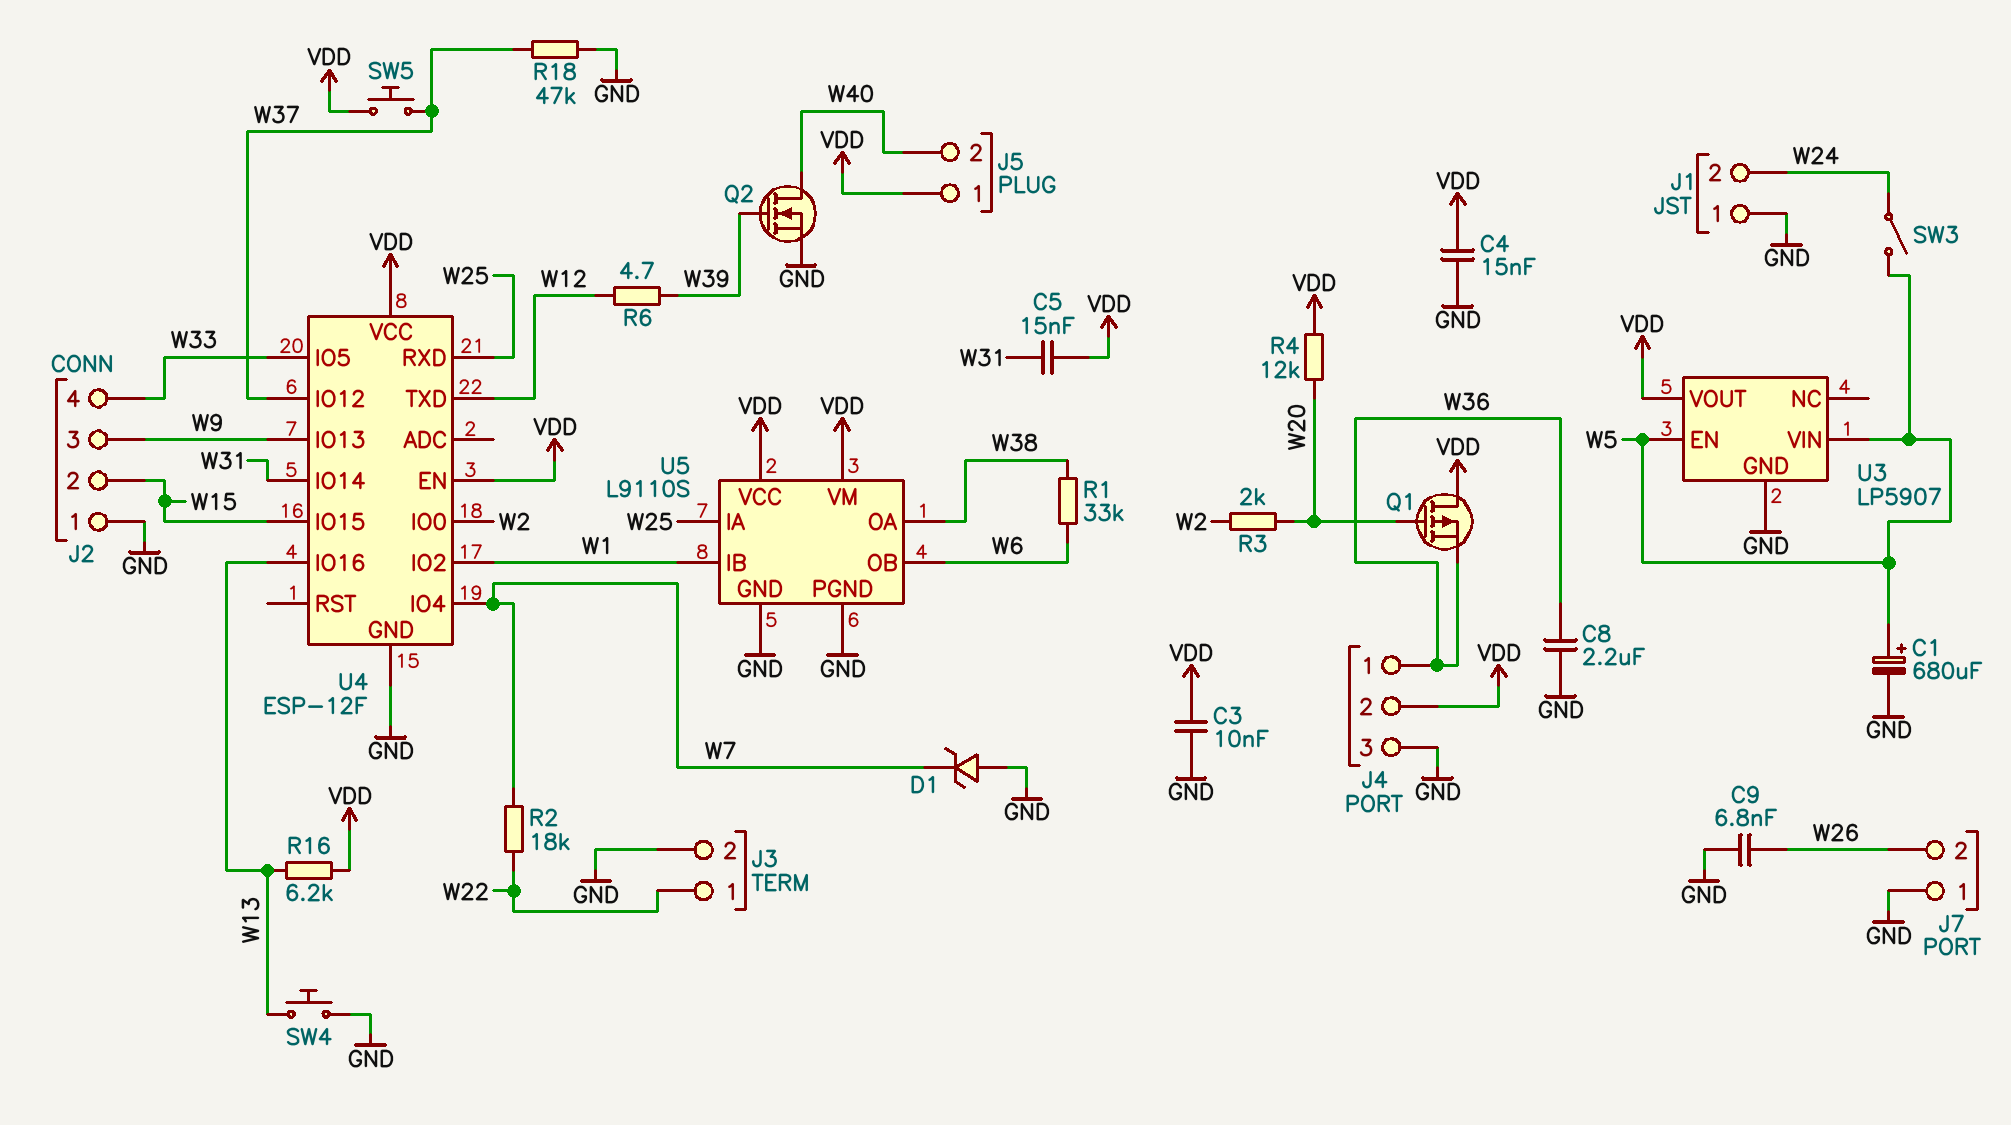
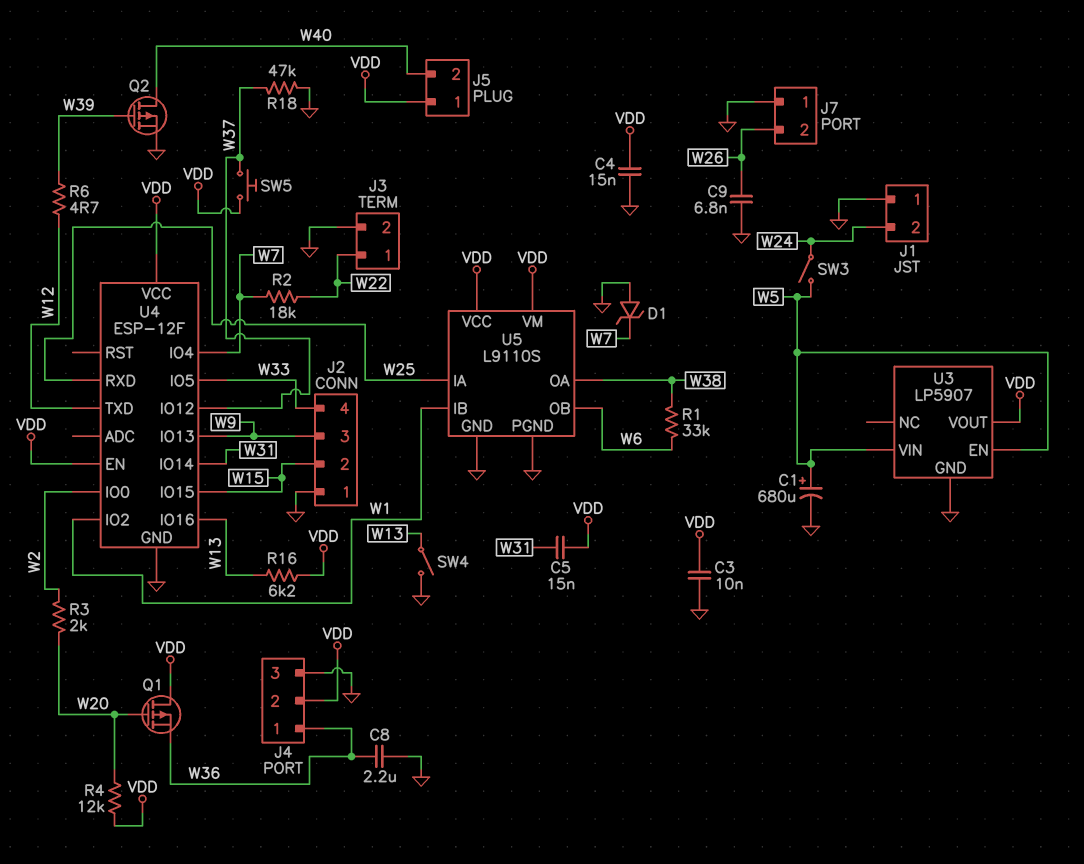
Q2: NMOS (G W39, D W40, S GND) -> PMOS (G W39, D W40, S GND)
SW4: button (GND, W13) -> switch (GND, W13)

